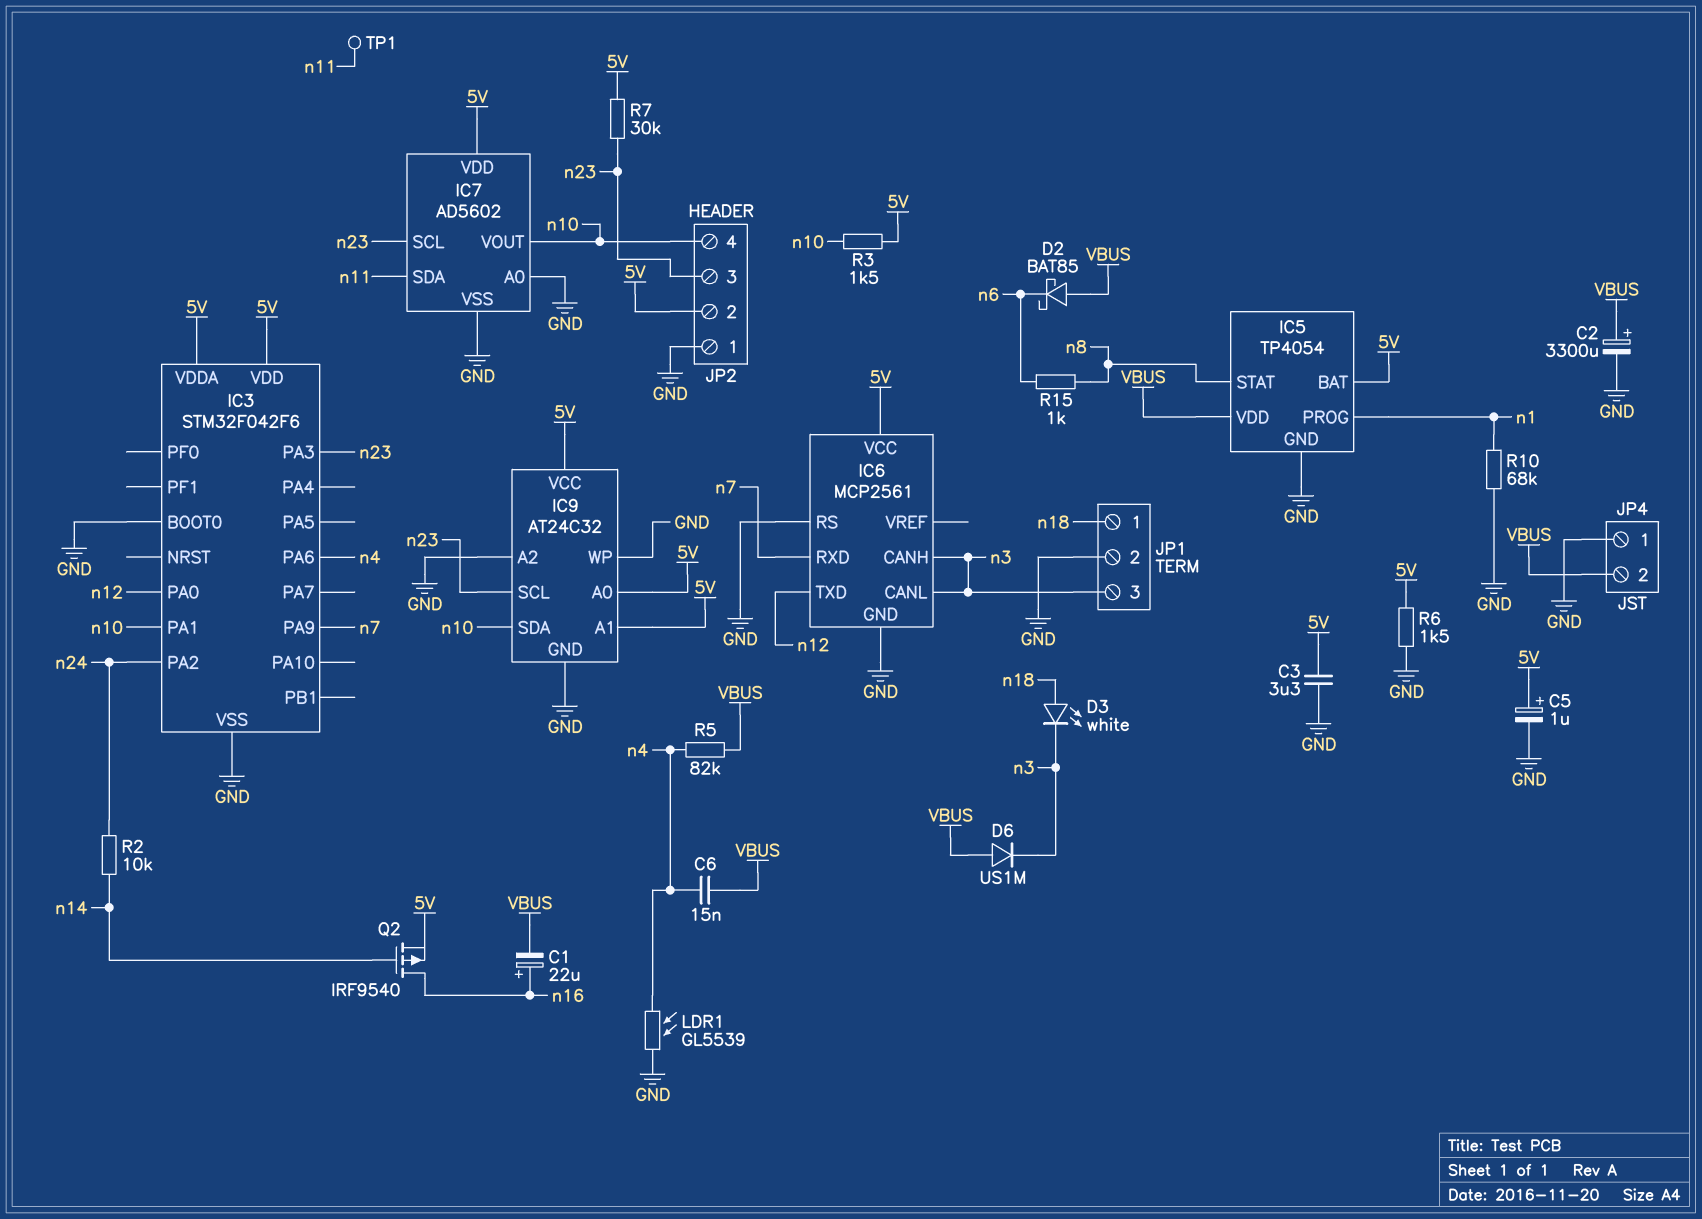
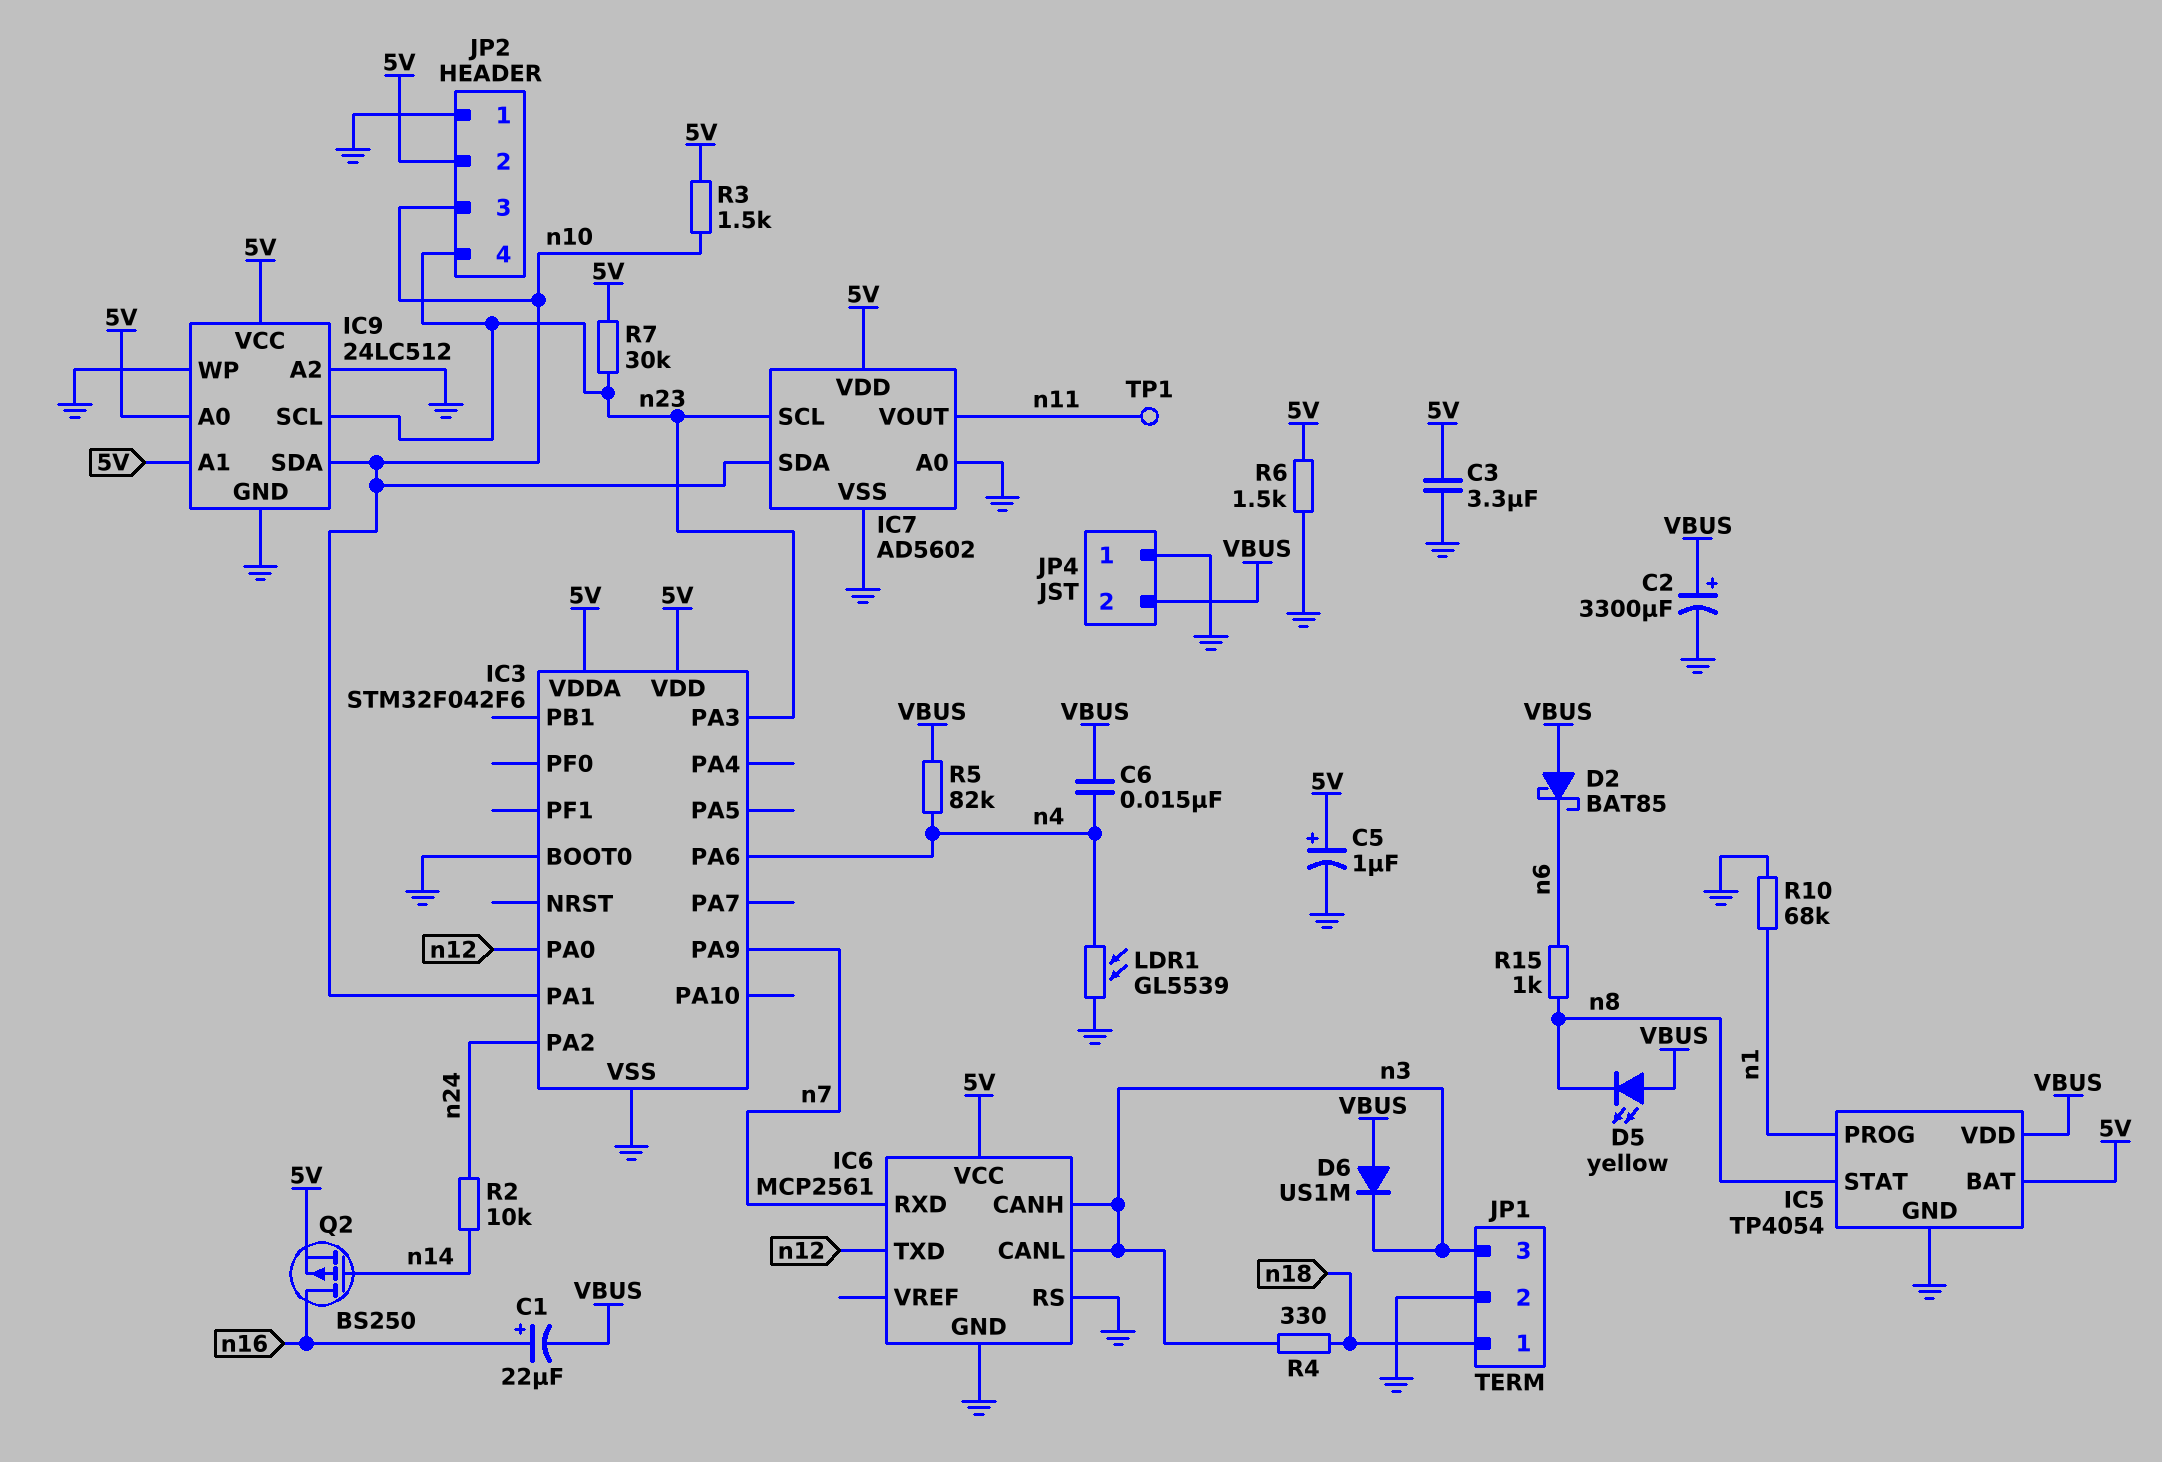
D3: LED white (A n18, K n3) -> none
D5: none -> LED yellow (A VBUS, K n8)
IC7 pin SDA: n11 -> n10
IC7 pin VOUT: n10 -> n11
IC9: AT24C32 -> 24LC512
JP2 pin 3: n23 -> n10
JP2 pin 4: n10 -> n23
Q2: PMOS IRF9540 (G n14, D n16, S 5V) -> PMOS BS250 (G n14, D n16, S 5V)
R4: none -> 330 (n3, n18)

